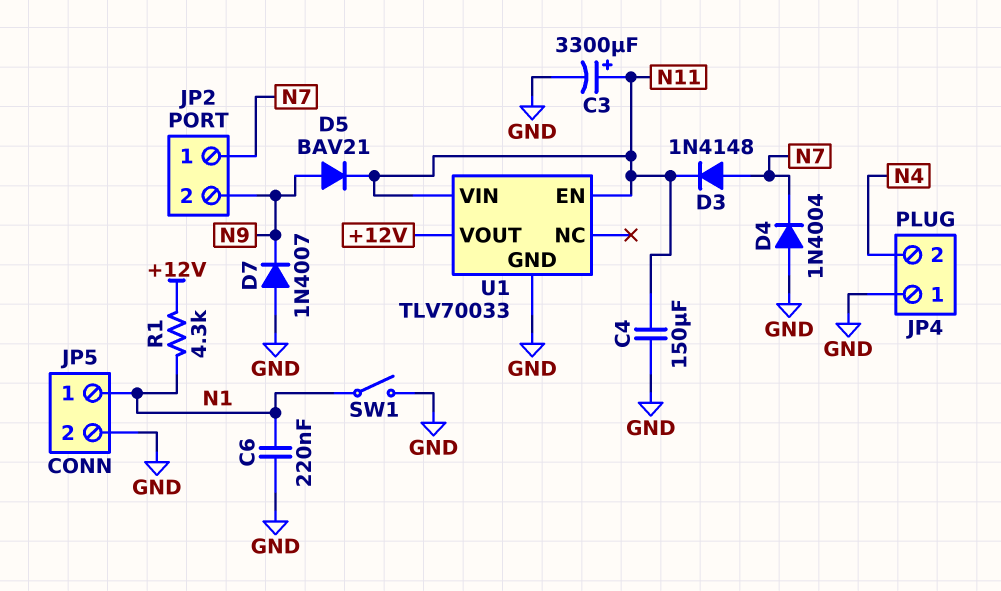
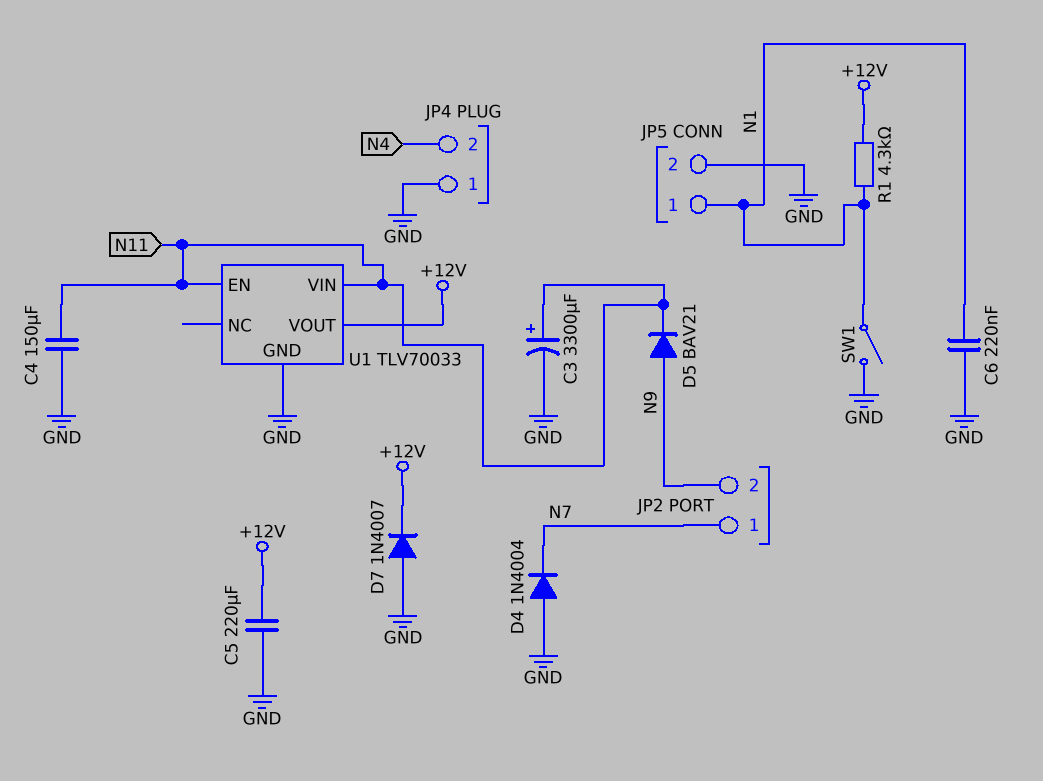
C5: none -> 220uF (+12V, GND)
D3: diode 1N4148 (A N7, K N11) -> none
D7: diode 1N4007 (A GND, K N9) -> diode 1N4007 (A GND, K +12V)

